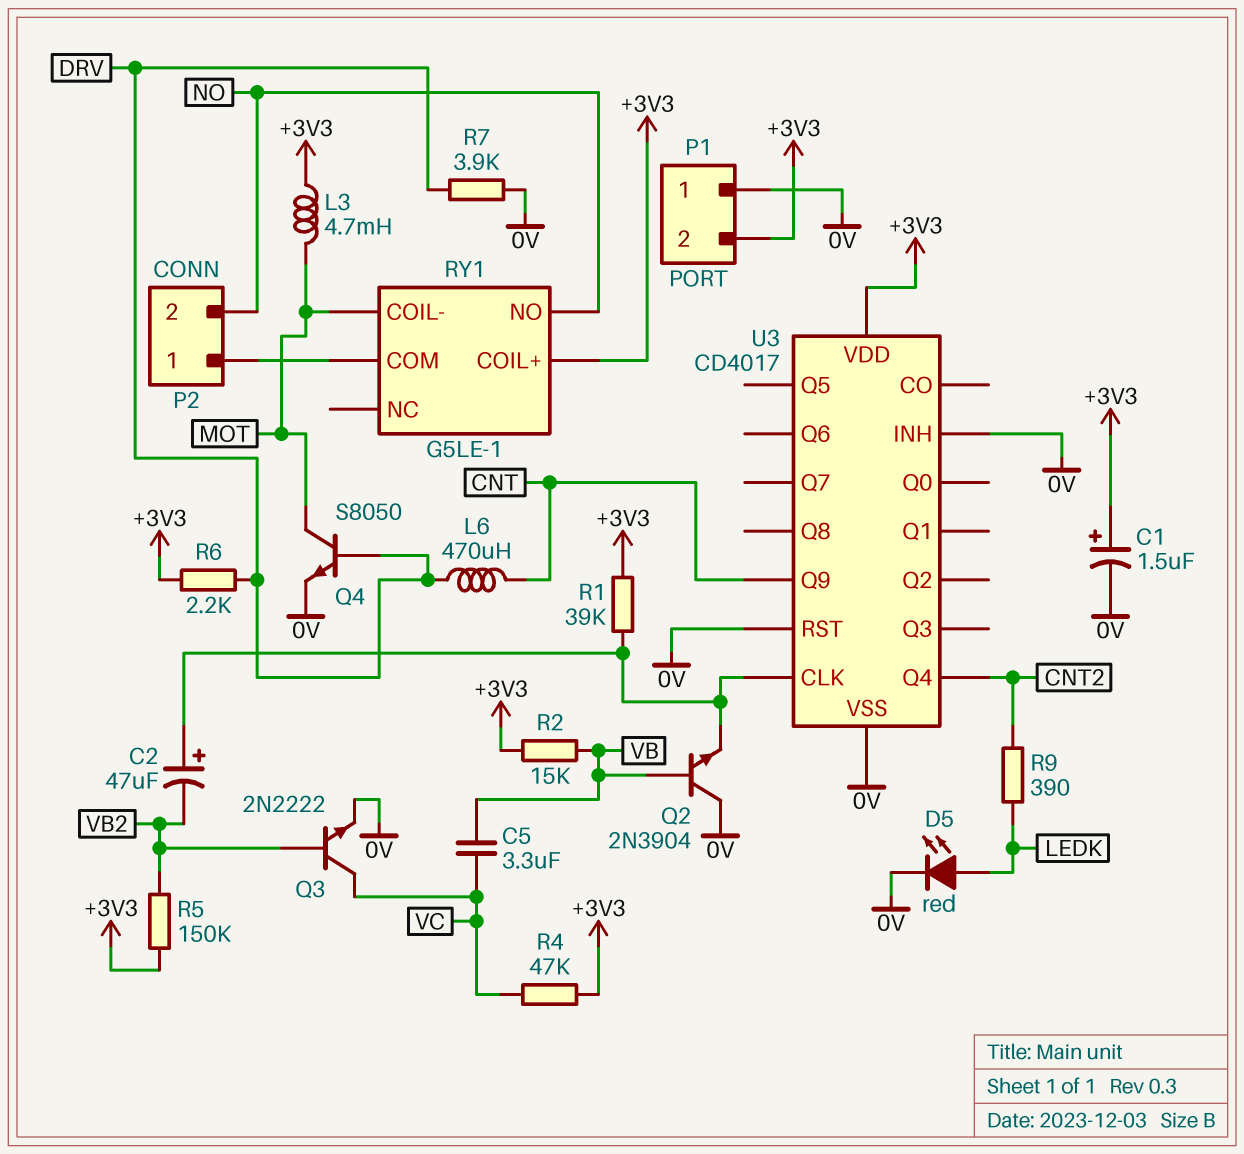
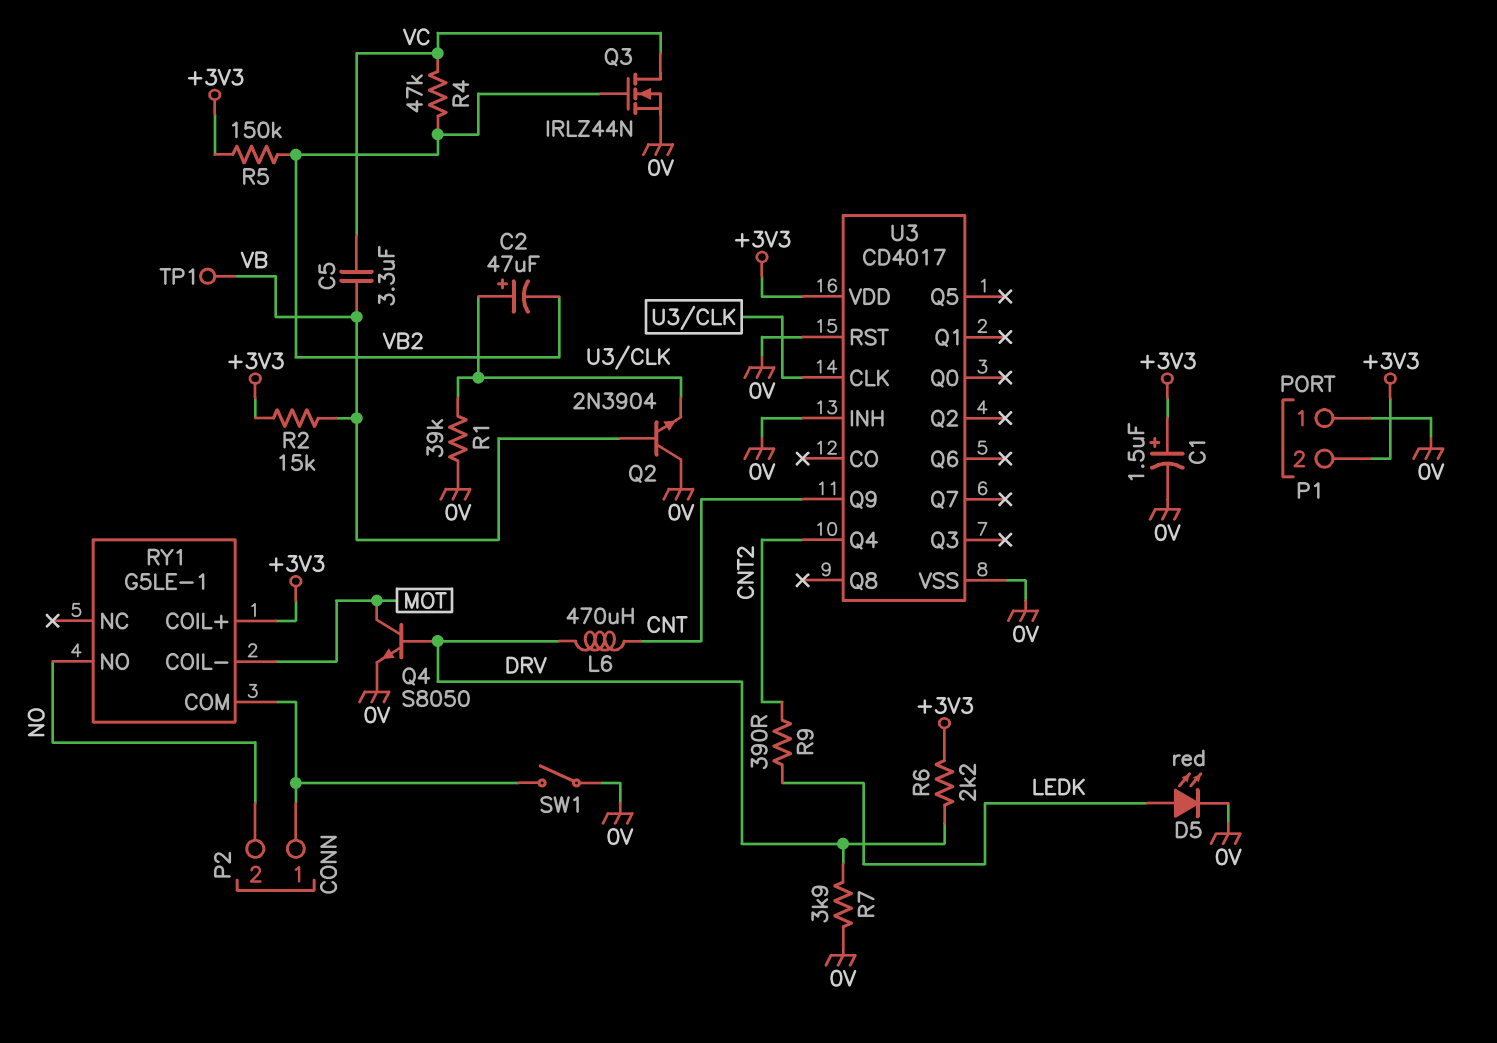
L3: 4.7mH (+3V3, MOT) -> none
Q3: NPN 2N2222 (B VB2, C VC, E 0V) -> NMOS IRLZ44N (G VB2, D VC, S 0V)
R1: 39k (+3V3, U3/CLK) -> 39k (0V, U3/CLK)
R4: 47k (+3V3, VC) -> 47k (VB2, VC)
SW1: none -> switch (0V, P2/1)
TP1: none -> test point (VB)

